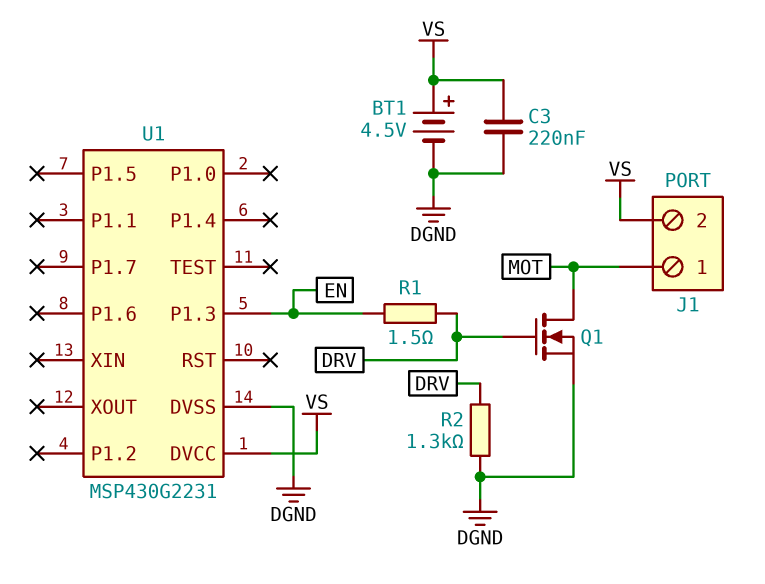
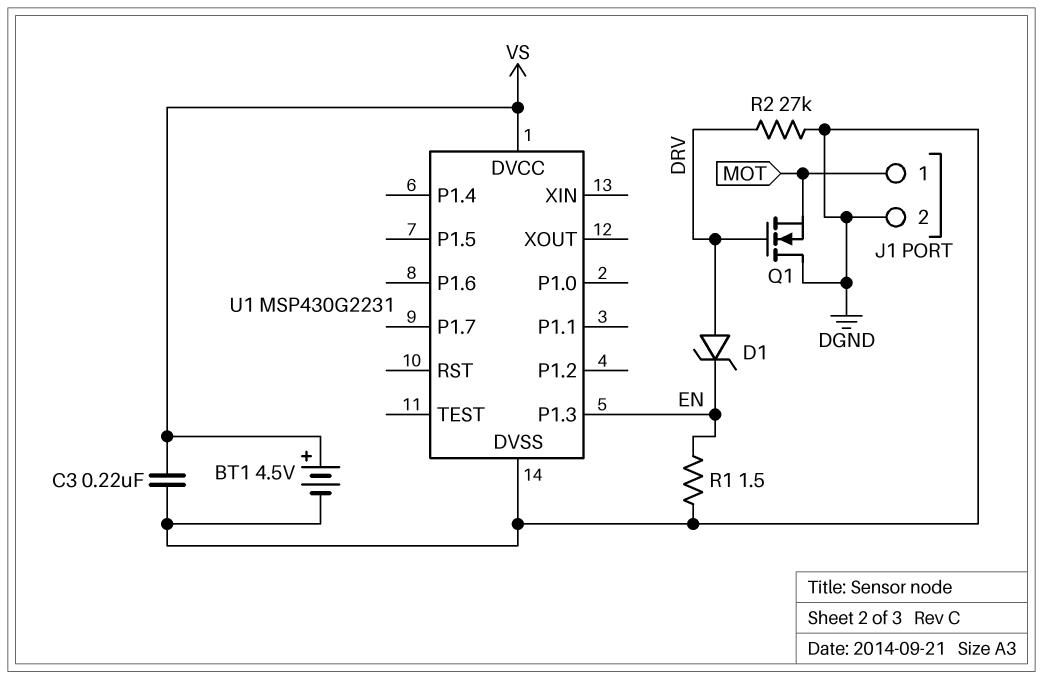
D1: none -> zener (A DRV, K EN)
J1 pin 2: VS -> DGND
Q1: NMOS (G DRV, D MOT, S DGND) -> NMOS (G DRV, D DGND, S MOT)
R1: 1.5 (DRV, EN) -> 1.5 (DGND, EN)
R2: 1.3k (DGND, DRV) -> 27k (DGND, DRV)

